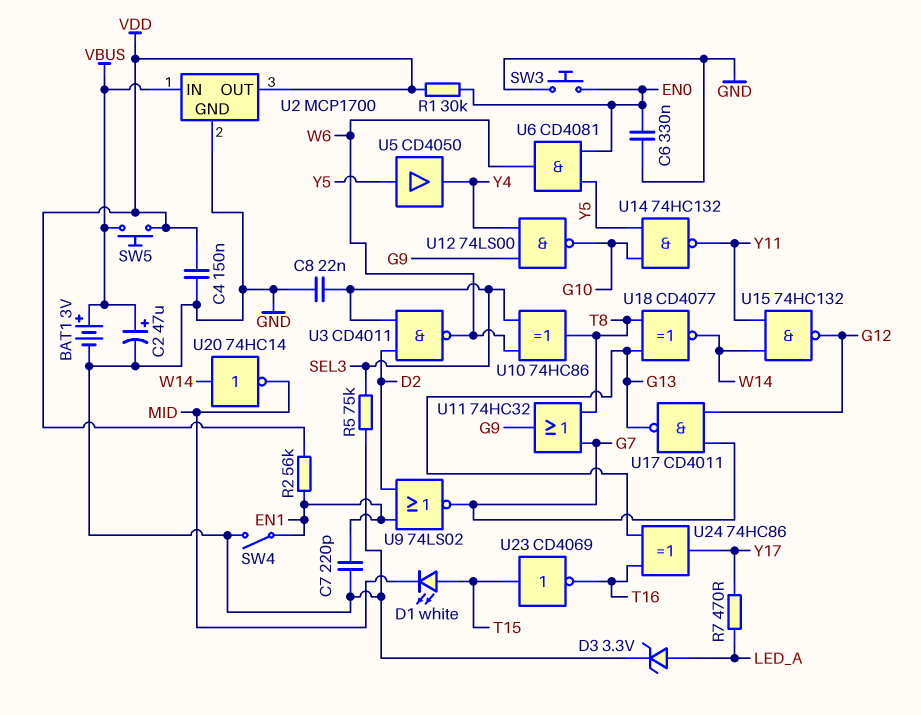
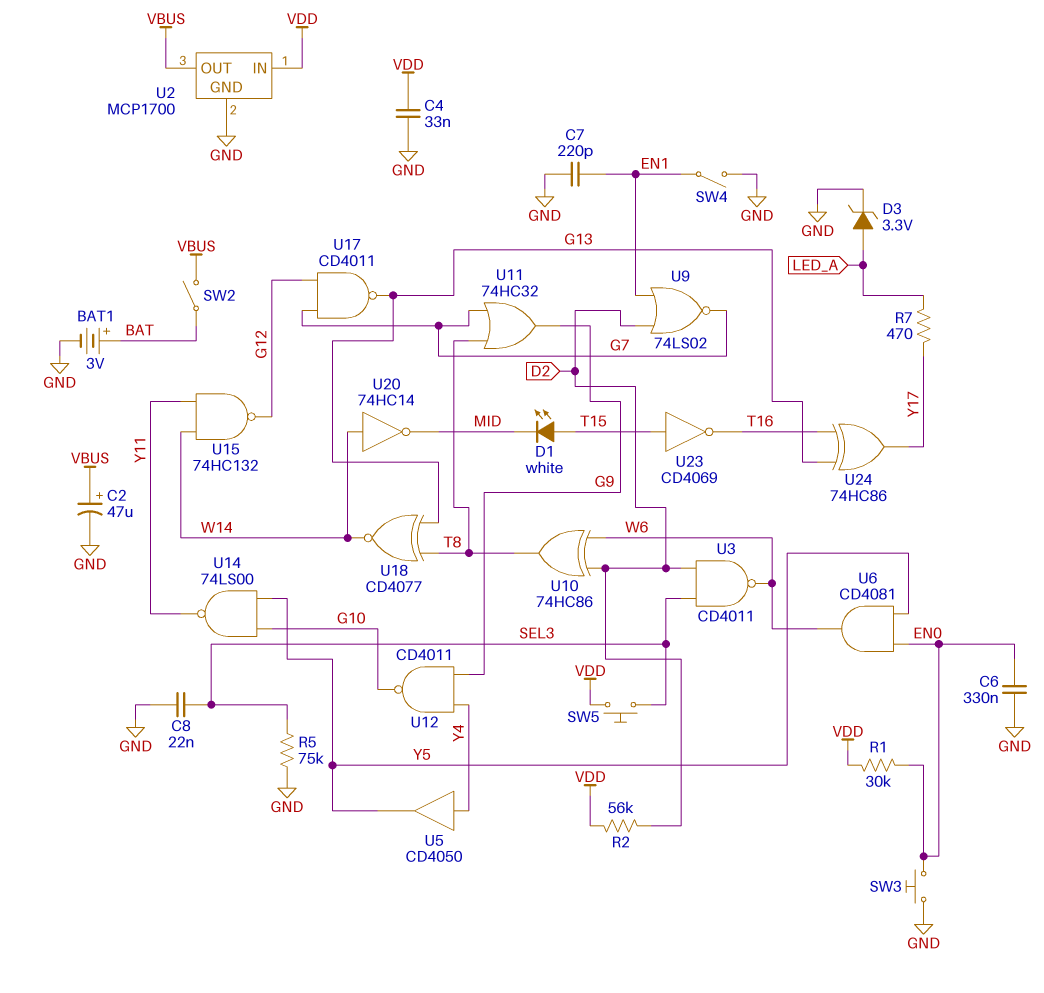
BAT1: 3V (plus VBUS, minus GND) -> 3V (plus BAT, minus GND)
C4: 150nF (GND, VDD) -> 33nF (GND, VDD)
R2: 56k (EN1, VDD) -> 56k (D2, VDD)
SW2: none -> switch (BAT, VBUS)
SW5: button (VBUS, VDD) -> button (SEL3, VDD)
U2 pin IN: VBUS -> VDD
U2 pin OUT: VDD -> VBUS
U5: buffer CD4050 (in Y5, out Y4) -> buffer CD4050 (in Y4, out Y5)
U10: XOR 74HC86 (in SEL3, in W6, out T8) -> XOR 74HC86 (in D2, in W6, out T8)
U12: NAND 74LS00 (in G9, in Y4, out G10) -> NAND CD4011 (in G9, in Y4, out G10)
U14: NAND 74HC132 (in G10, in Y5, out Y11) -> NAND 74LS00 (in G10, in Y5, out Y11)

